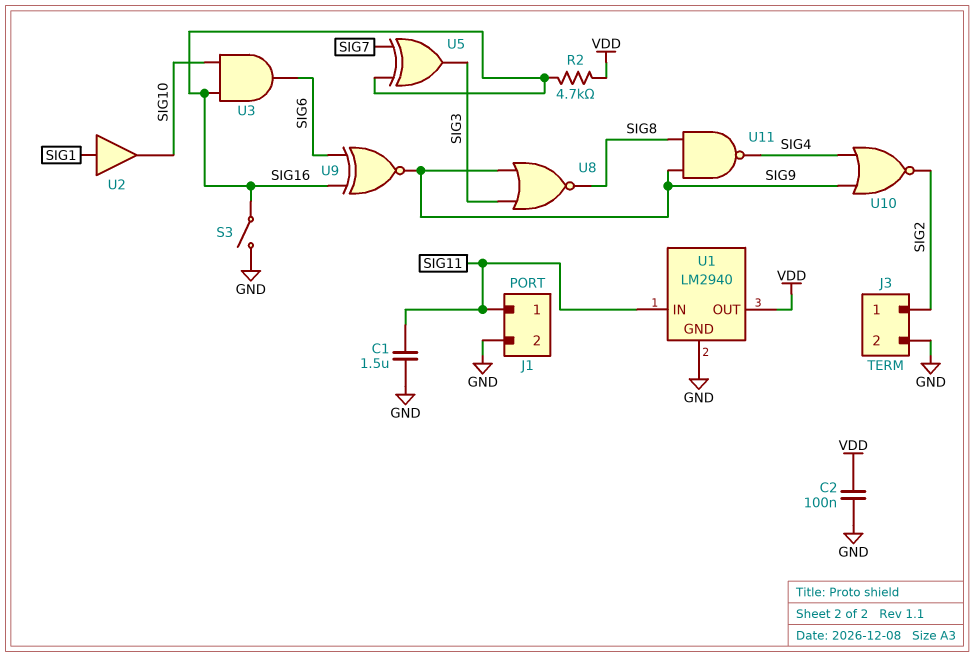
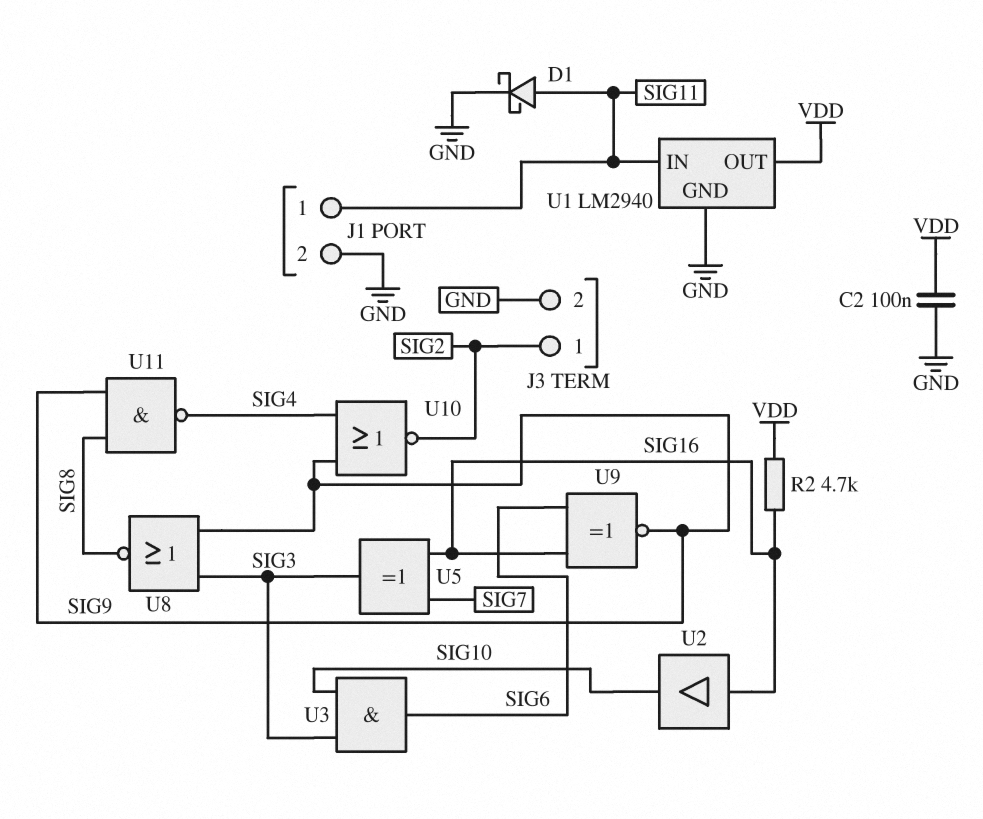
C1: 1.5uF (GND, SIG11) -> none
D1: none -> schottky (A SIG11, K GND)
S3: switch (GND, SIG16) -> none
U2: buffer (in SIG1, out SIG10) -> buffer (in SIG16, out SIG10)
U3: AND (in SIG10, in SIG16, out SIG6) -> AND (in SIG3, in SIG10, out SIG6)

